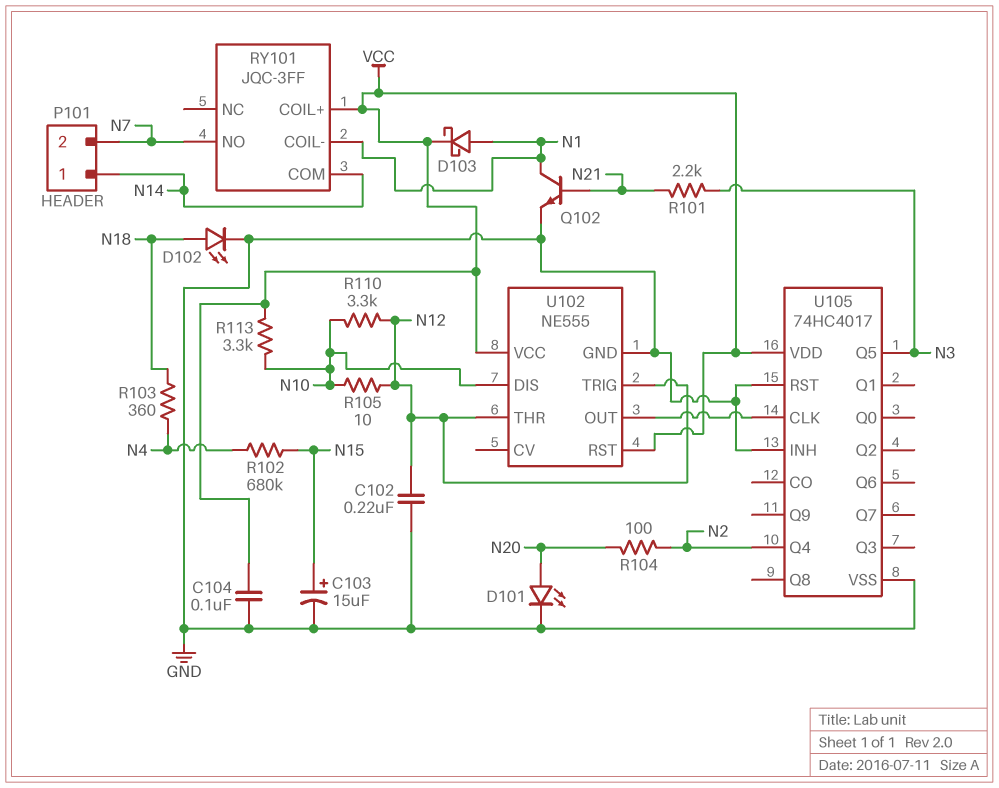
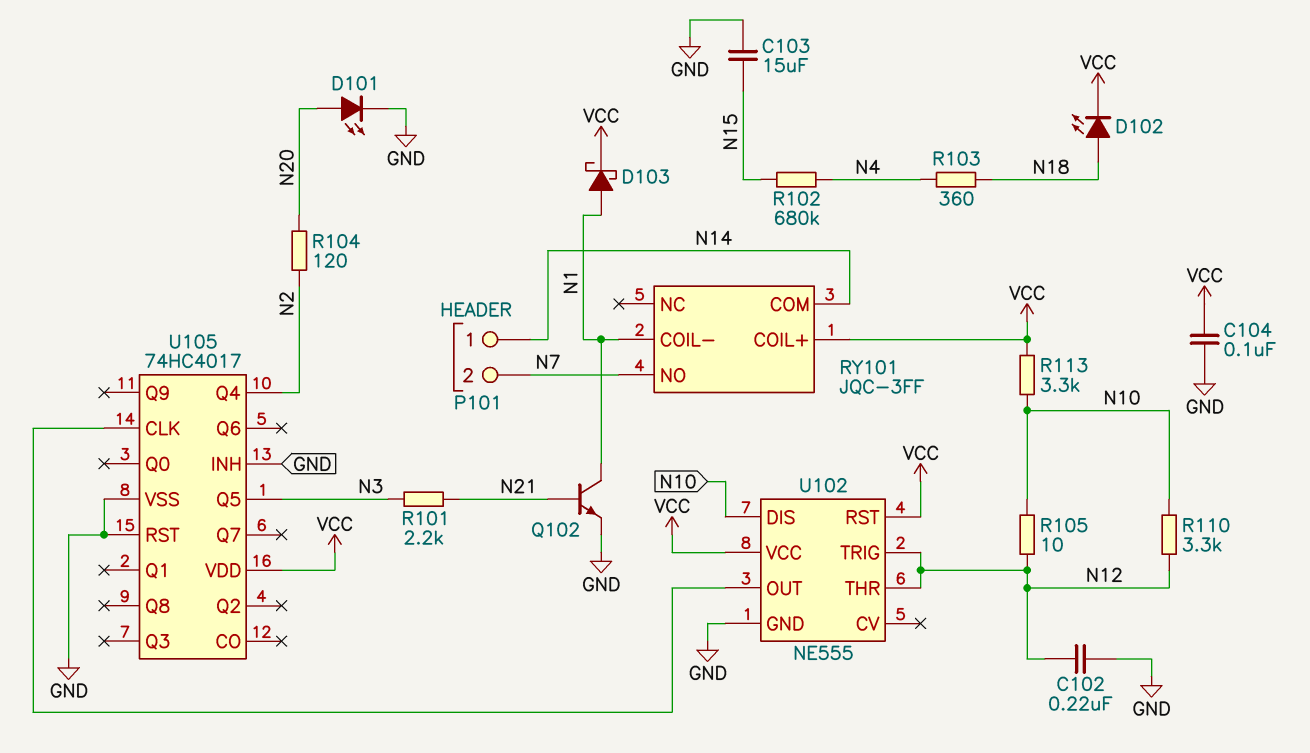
C103: 15uF (plus N15, minus GND) -> 15uF (GND, N15)
D102: LED (A N18, K GND) -> LED (A N18, K VCC)
R104: 100 (N2, N20) -> 120 (N2, N20)

